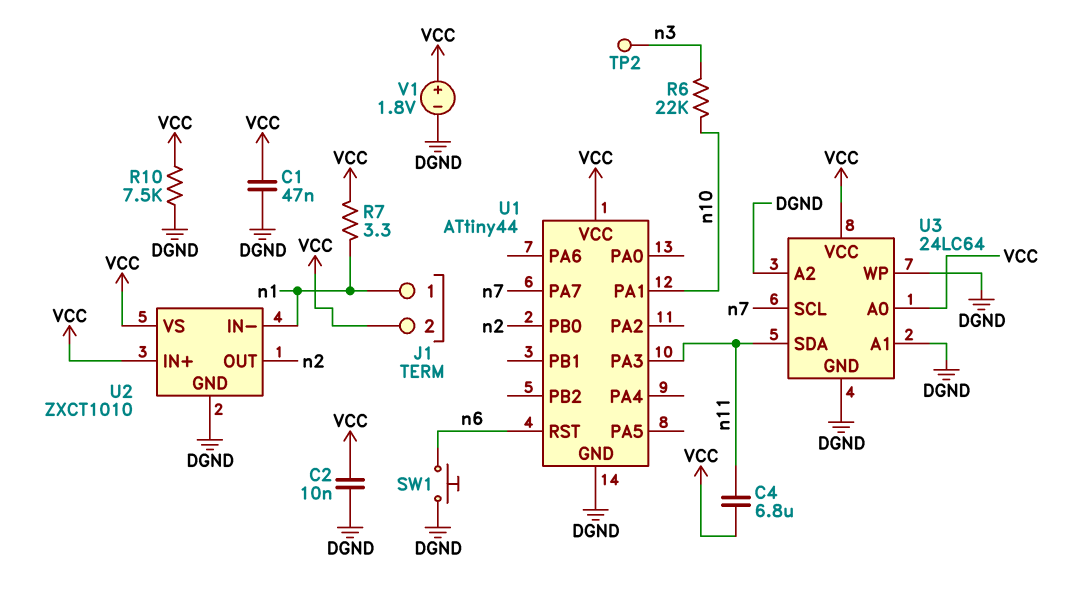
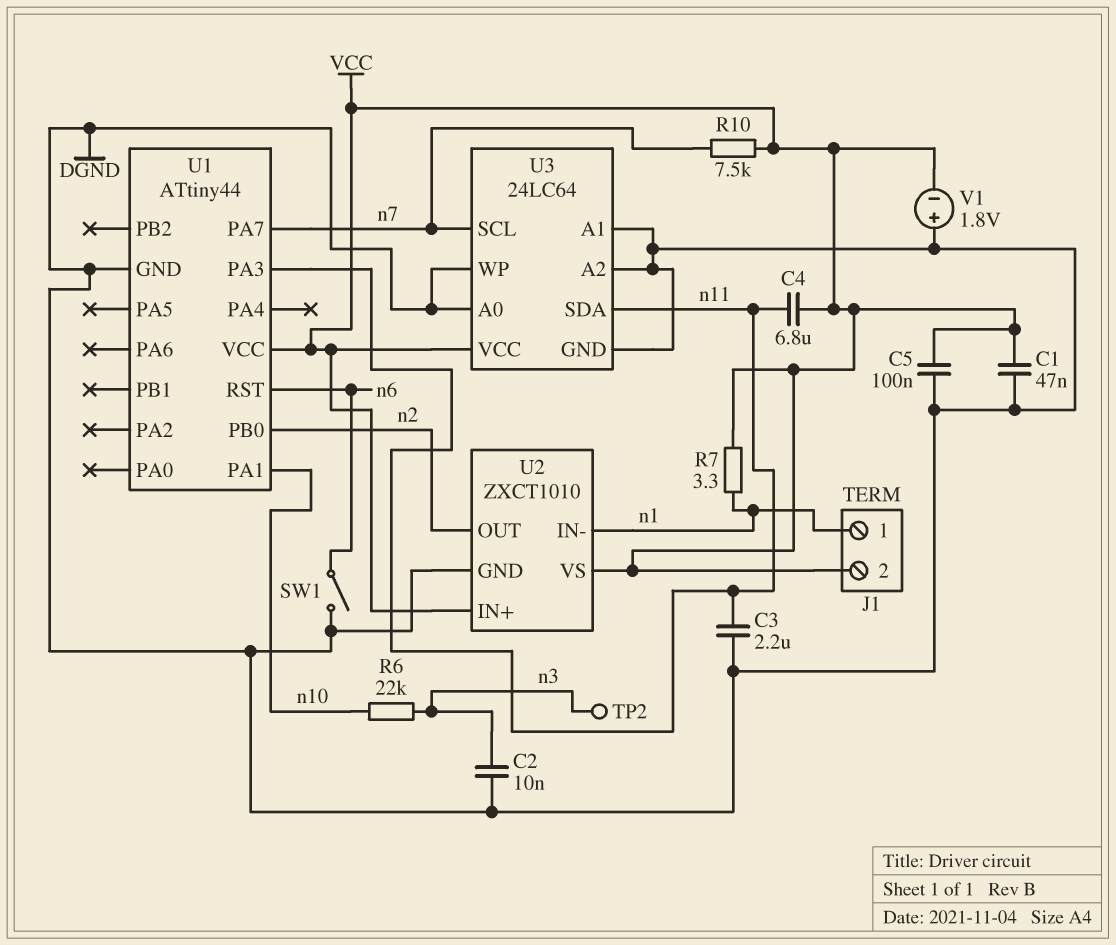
C2: 10nF (DGND, VCC) -> 10nF (DGND, n3)
C3: none -> 2.2uF (DGND, n11)
C5: none -> 100nF (DGND, VCC)
R10: 7.5k (DGND, VCC) -> 7.5k (VCC, n7)
SW1: button (DGND, n6) -> switch (DGND, n6)
U3 pin A0: VCC -> DGND
V1: 1.8V (plus VCC, minus DGND) -> 1.8V (plus DGND, minus VCC)

